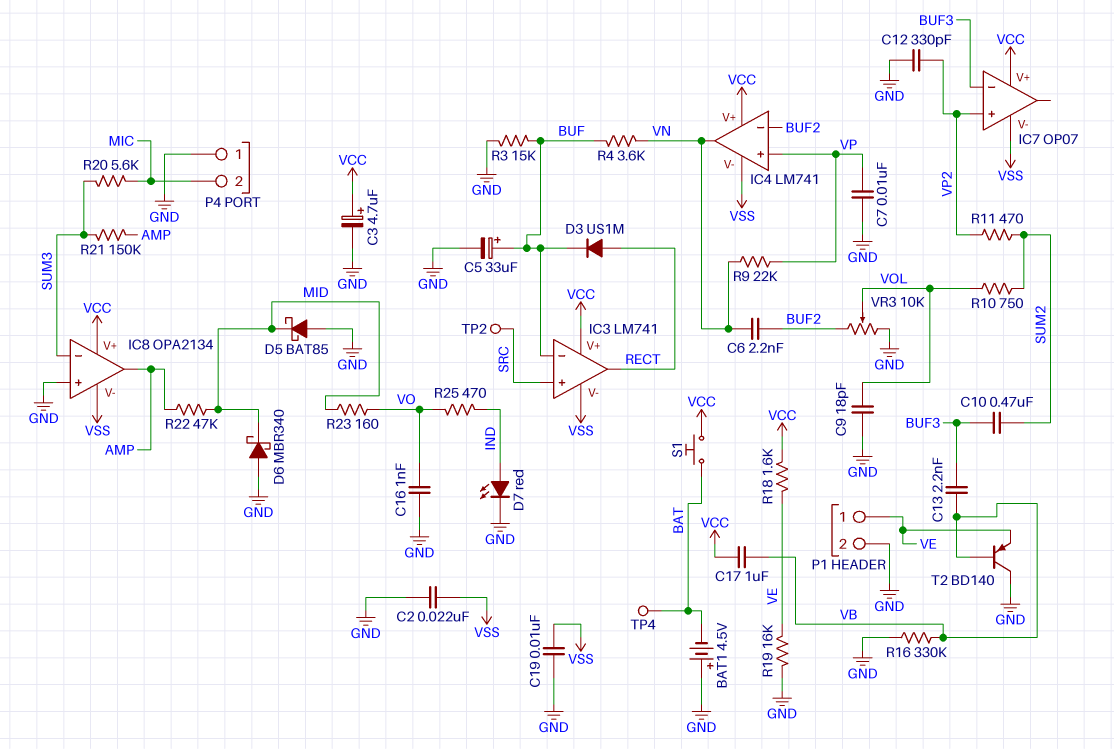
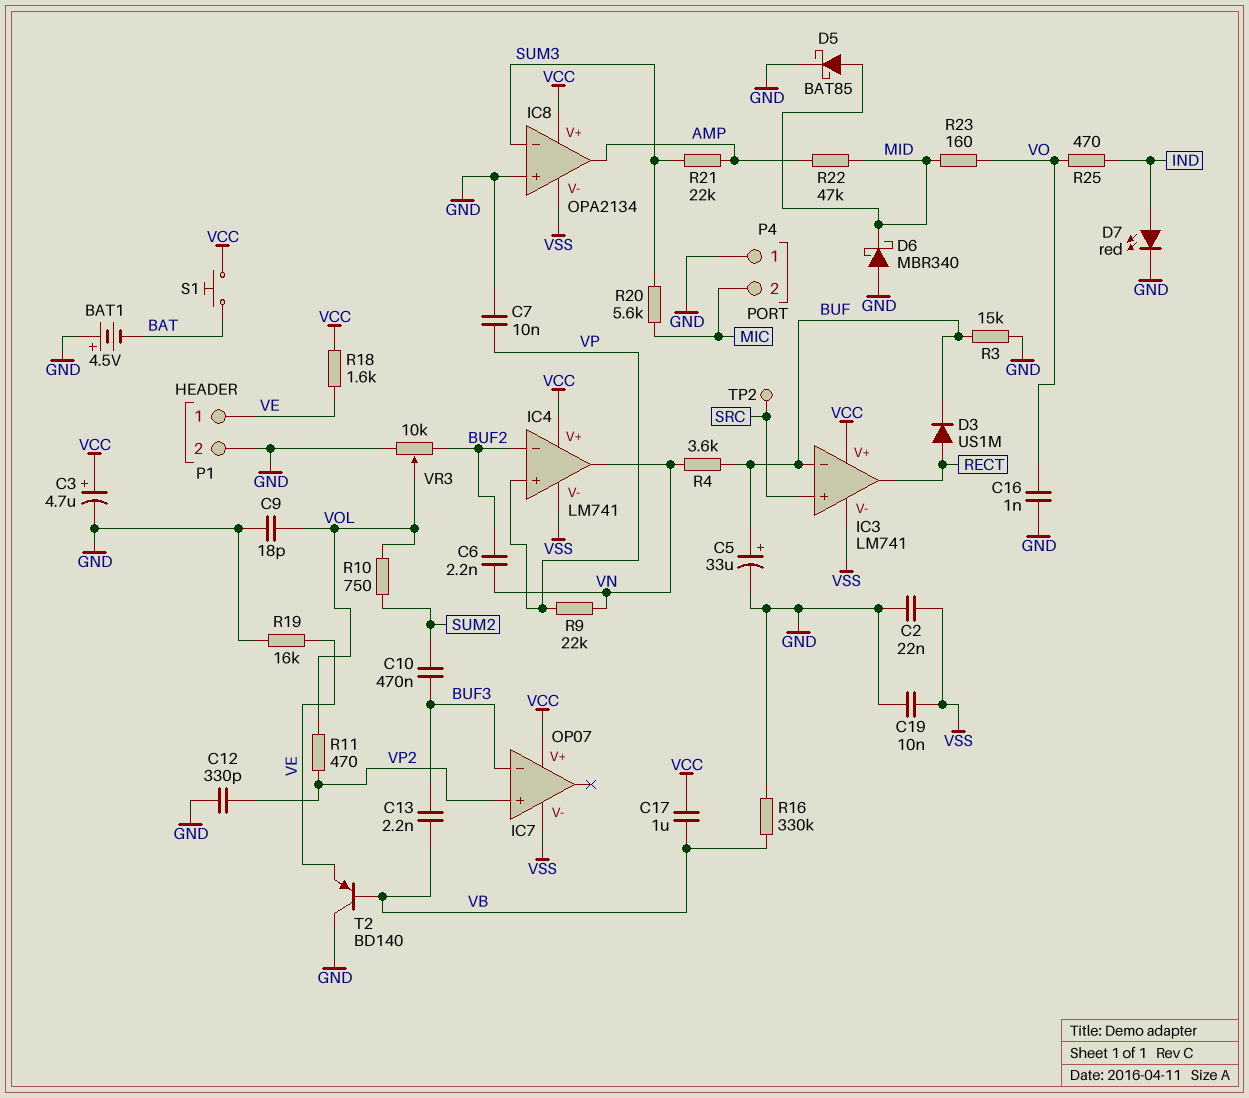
D5: schottky BAT85 (A GND, K MID) -> schottky BAT85 (A MID, K GND)
R11: 470 (SUM2, VP2) -> 470 (VOL, VP2)
R21: 150k (AMP, SUM3) -> 22k (AMP, SUM3)
TP4: test point (BAT) -> none

